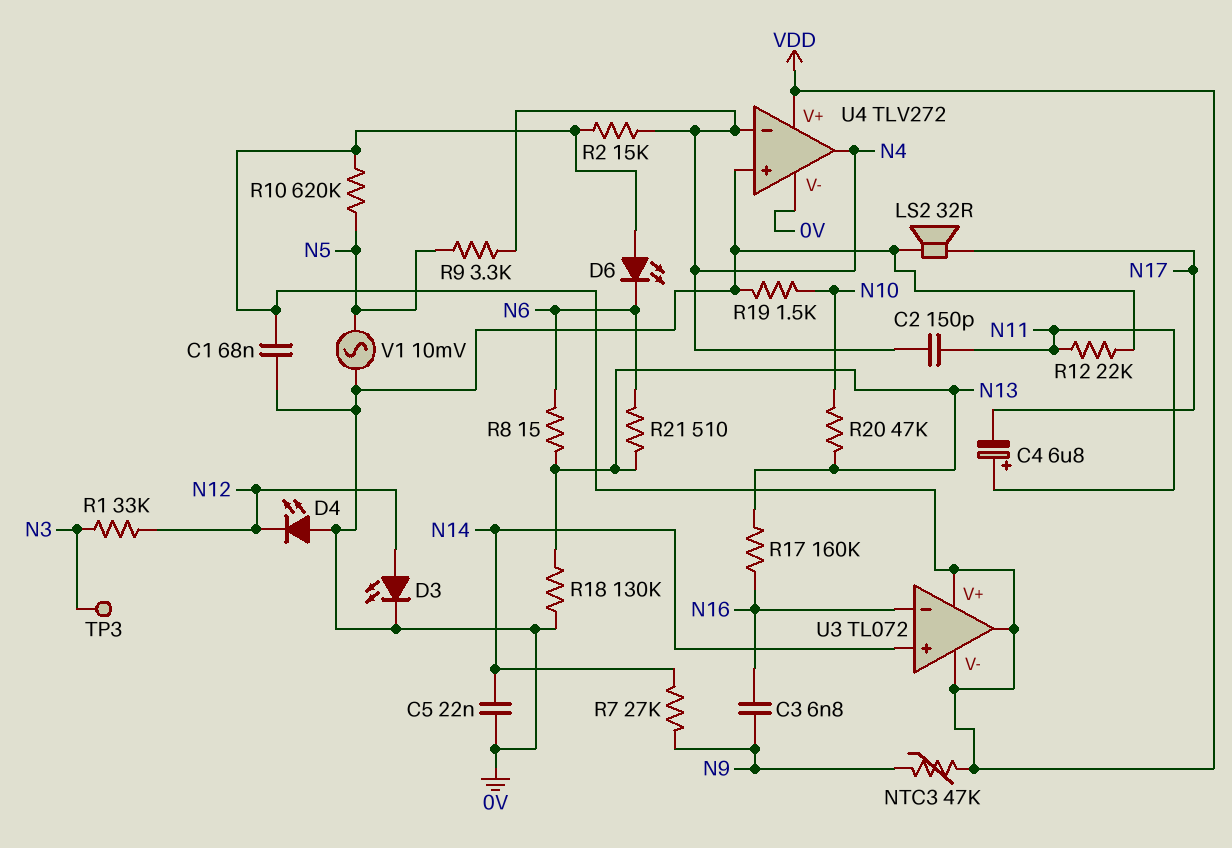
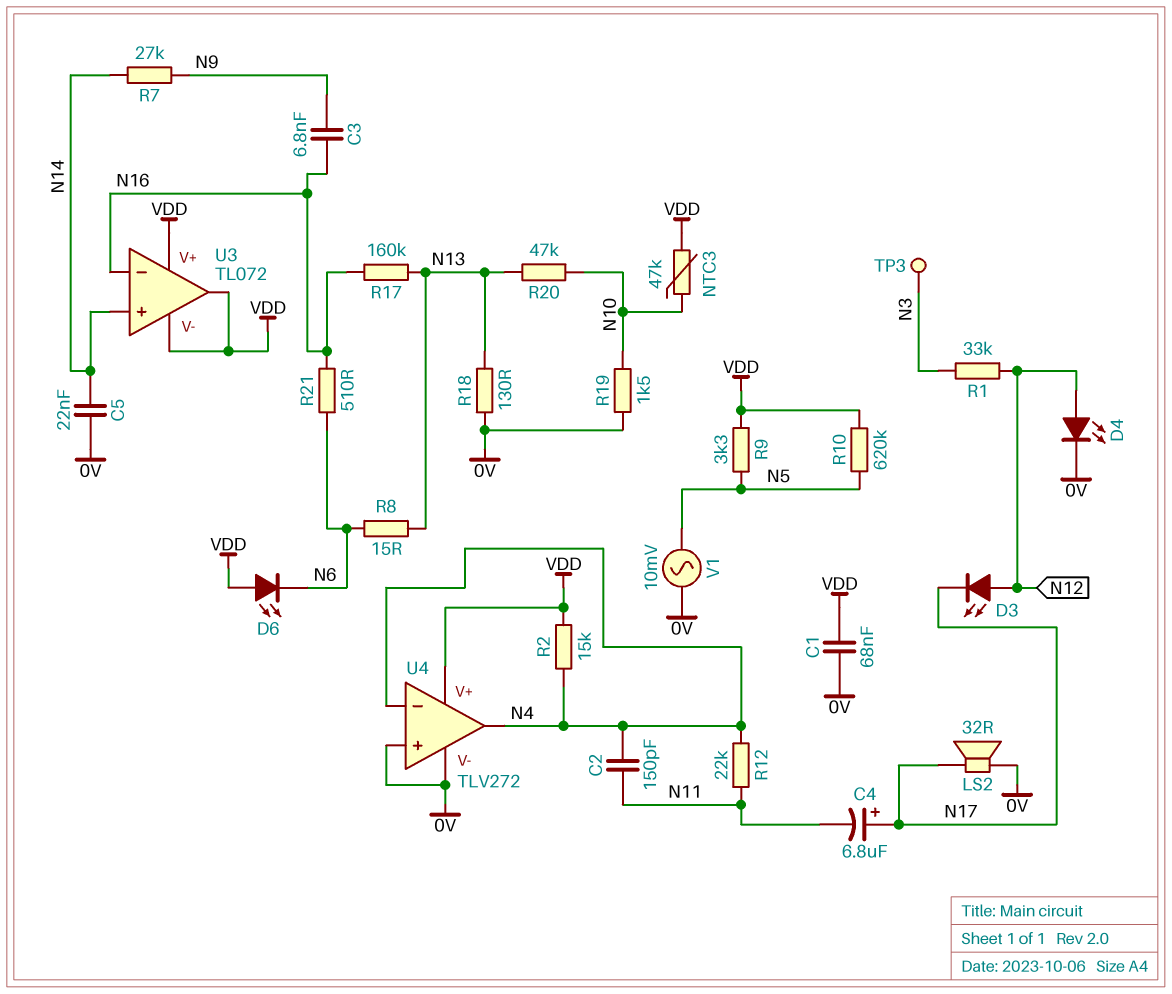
C4: 6.8uF (plus N11, minus N17) -> 6.8uF (plus N17, minus N11)
D3: LED (A N12, K 0V) -> LED (A N12, K N17)
D4: LED (A 0V, K N12) -> LED (A N12, K 0V)
NTC3: 47k (N9, VDD) -> 47k (N10, VDD)
R9: 3.3k (N4, N5) -> 3.3k (N5, VDD)
R12: 22k (0V, N11) -> 22k (N4, N11)
R18: 130k (0V, N13) -> 130 (0V, N13)
R21: 510 (N6, N13) -> 510 (N6, N16)

